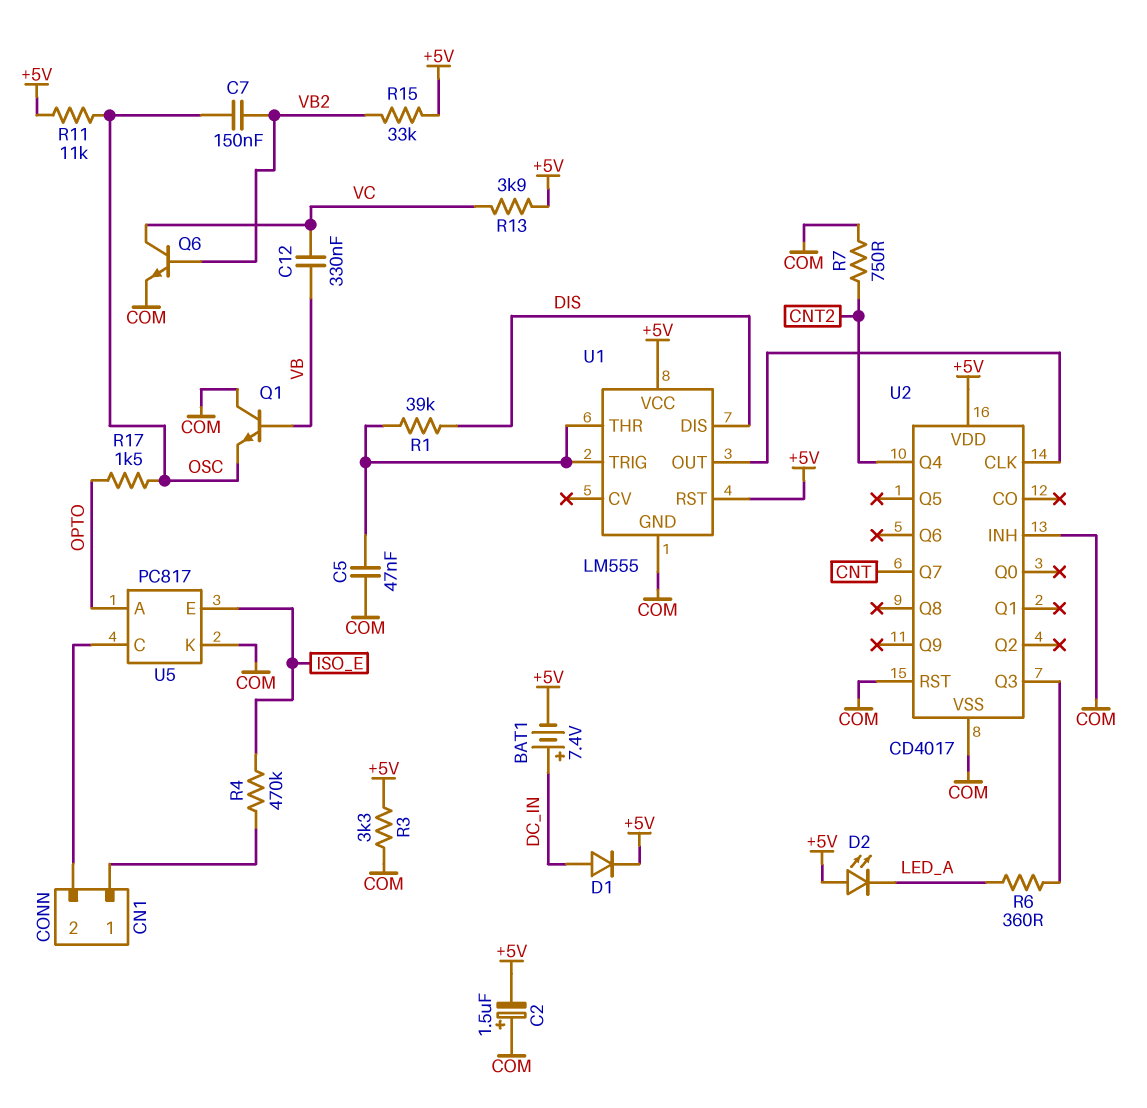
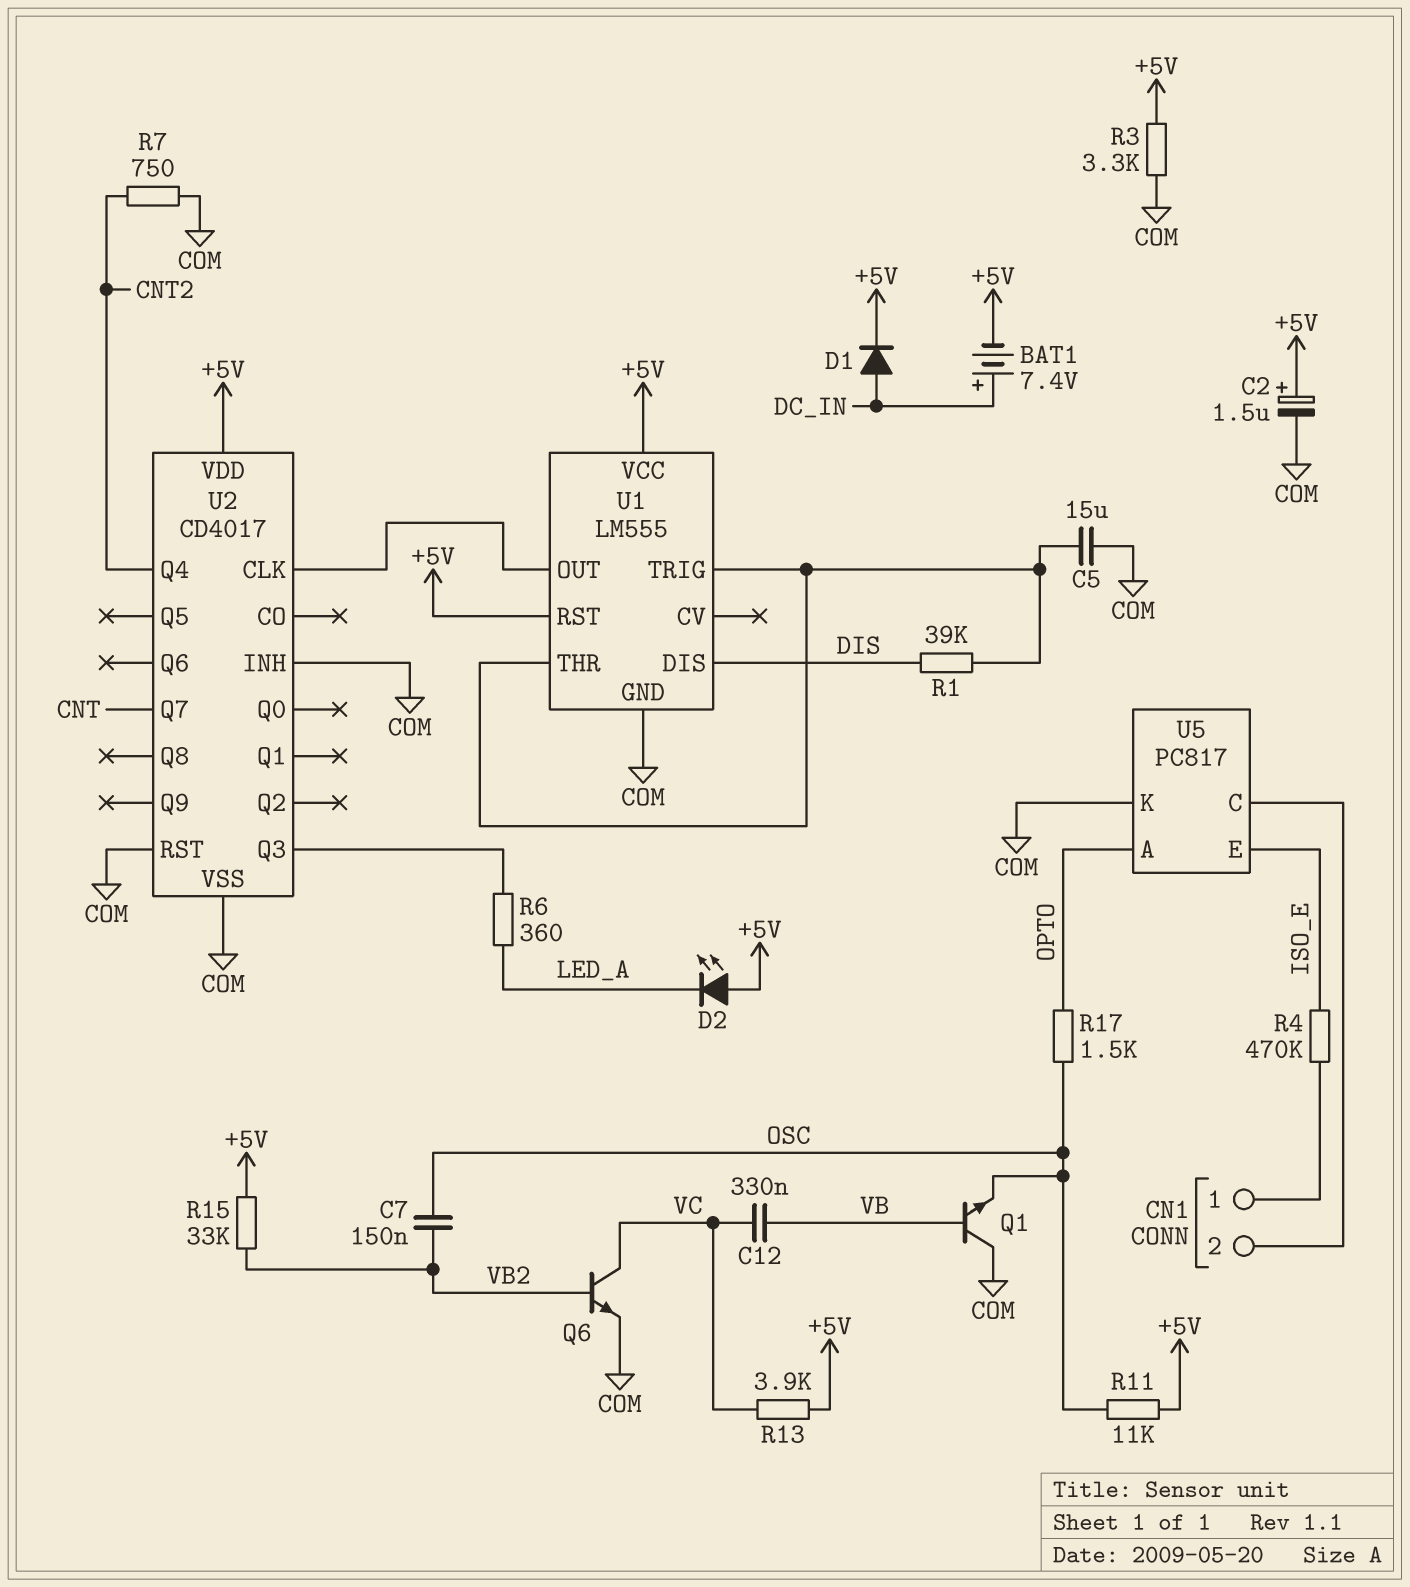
C2: 1.5uF (plus COM, minus +5V) -> 1.5uF (plus +5V, minus COM)
C5: 47nF (COM, U1/THR) -> 15uF (COM, U1/THR)

